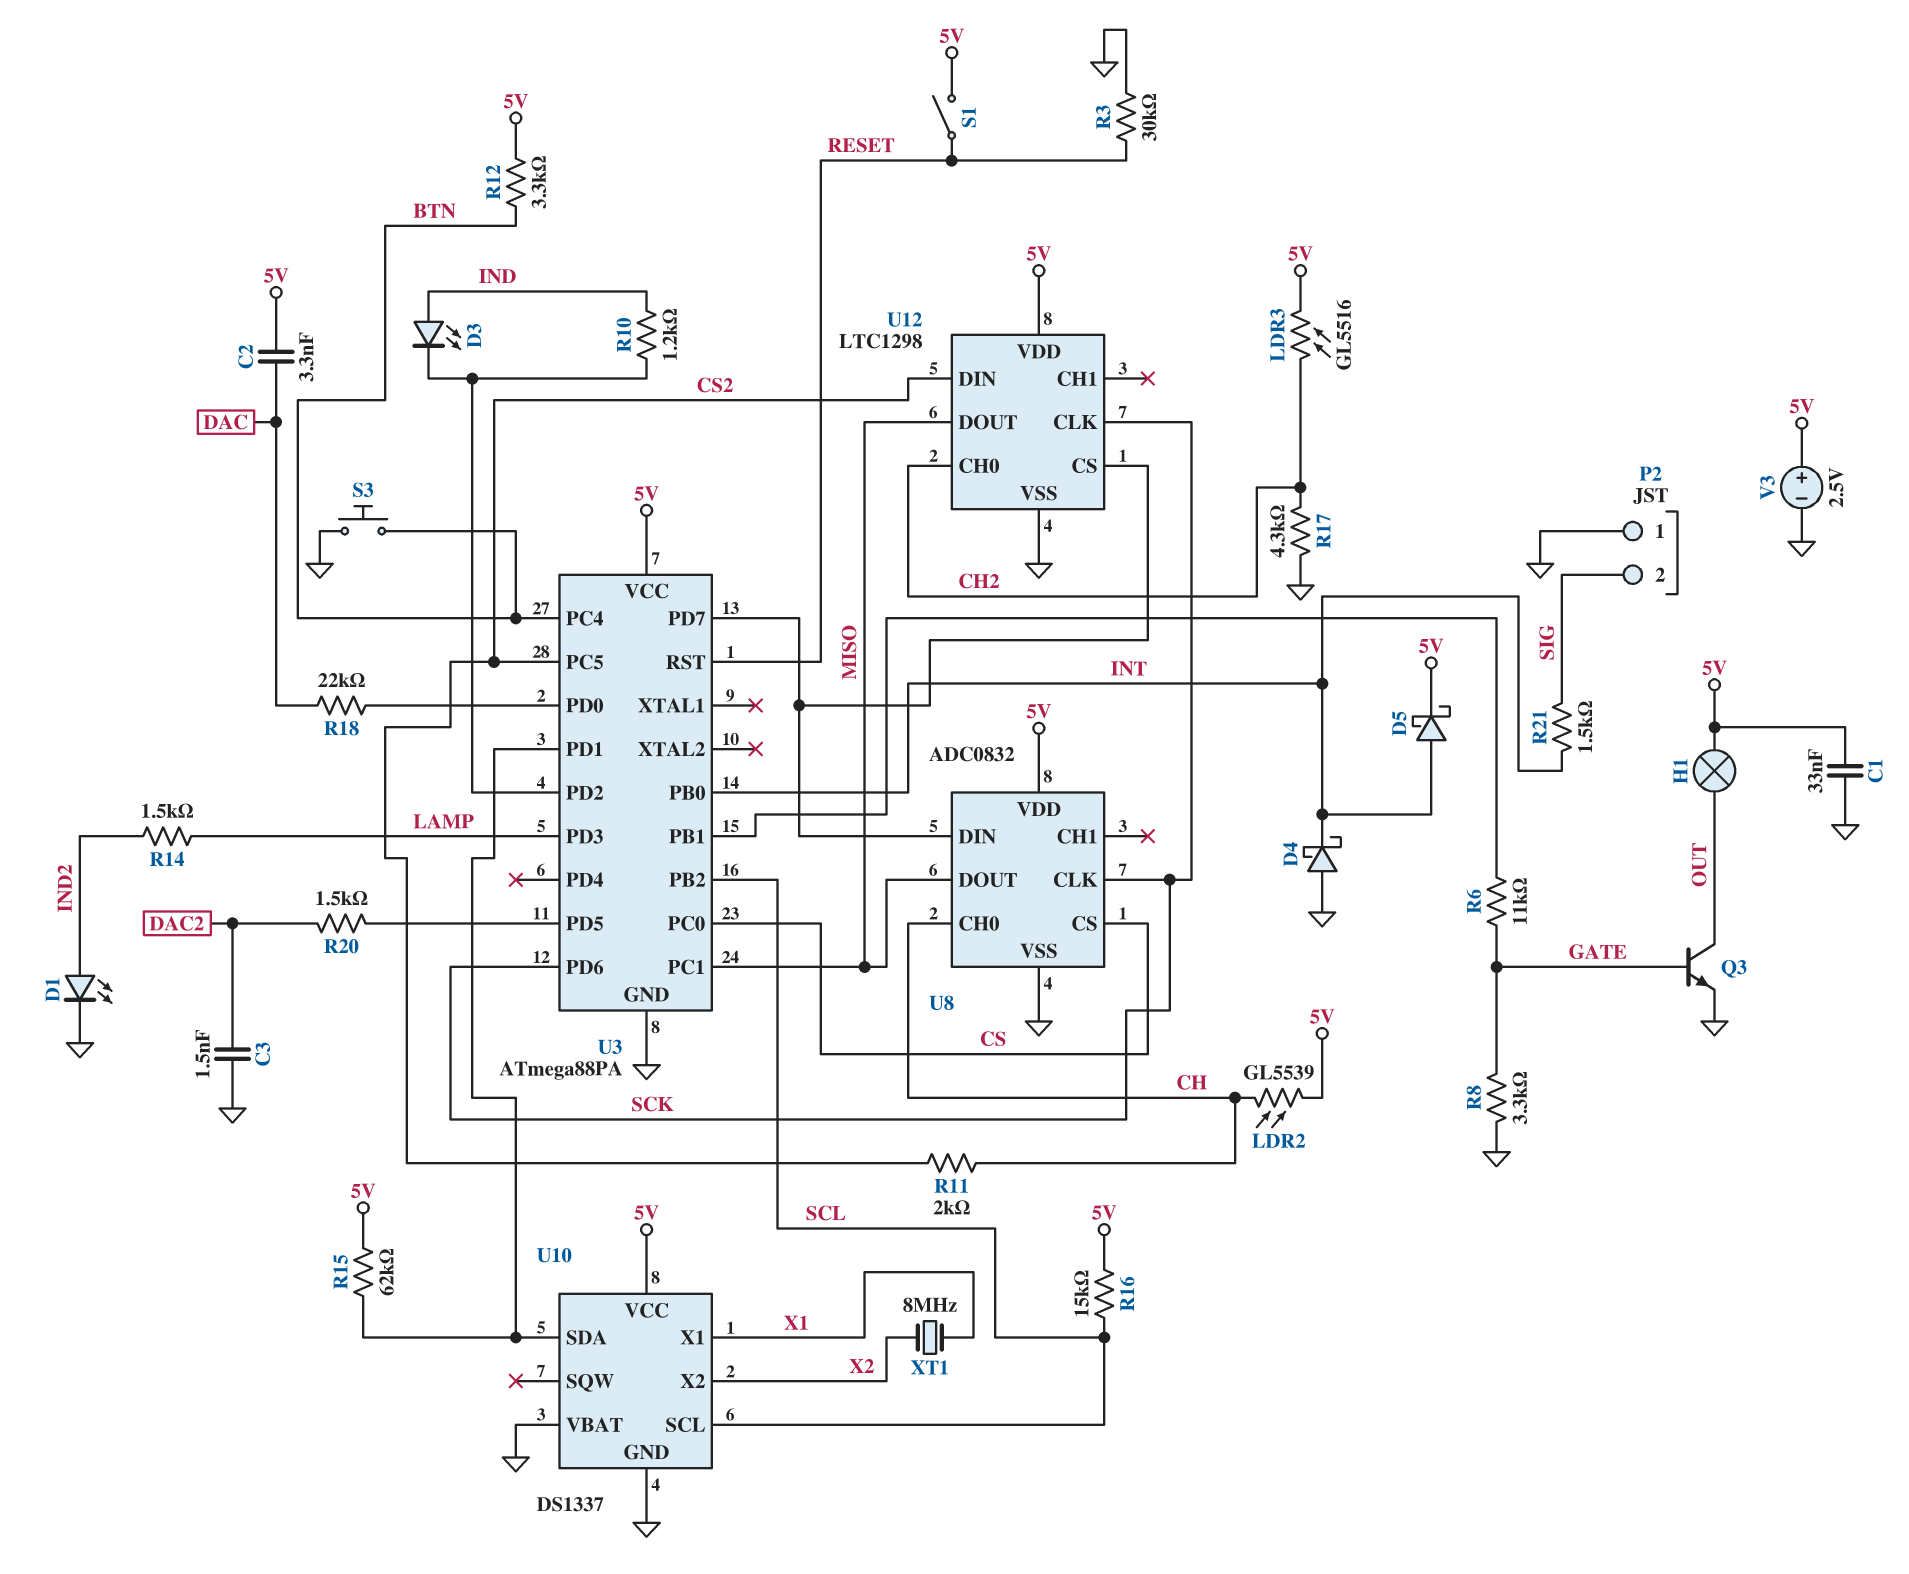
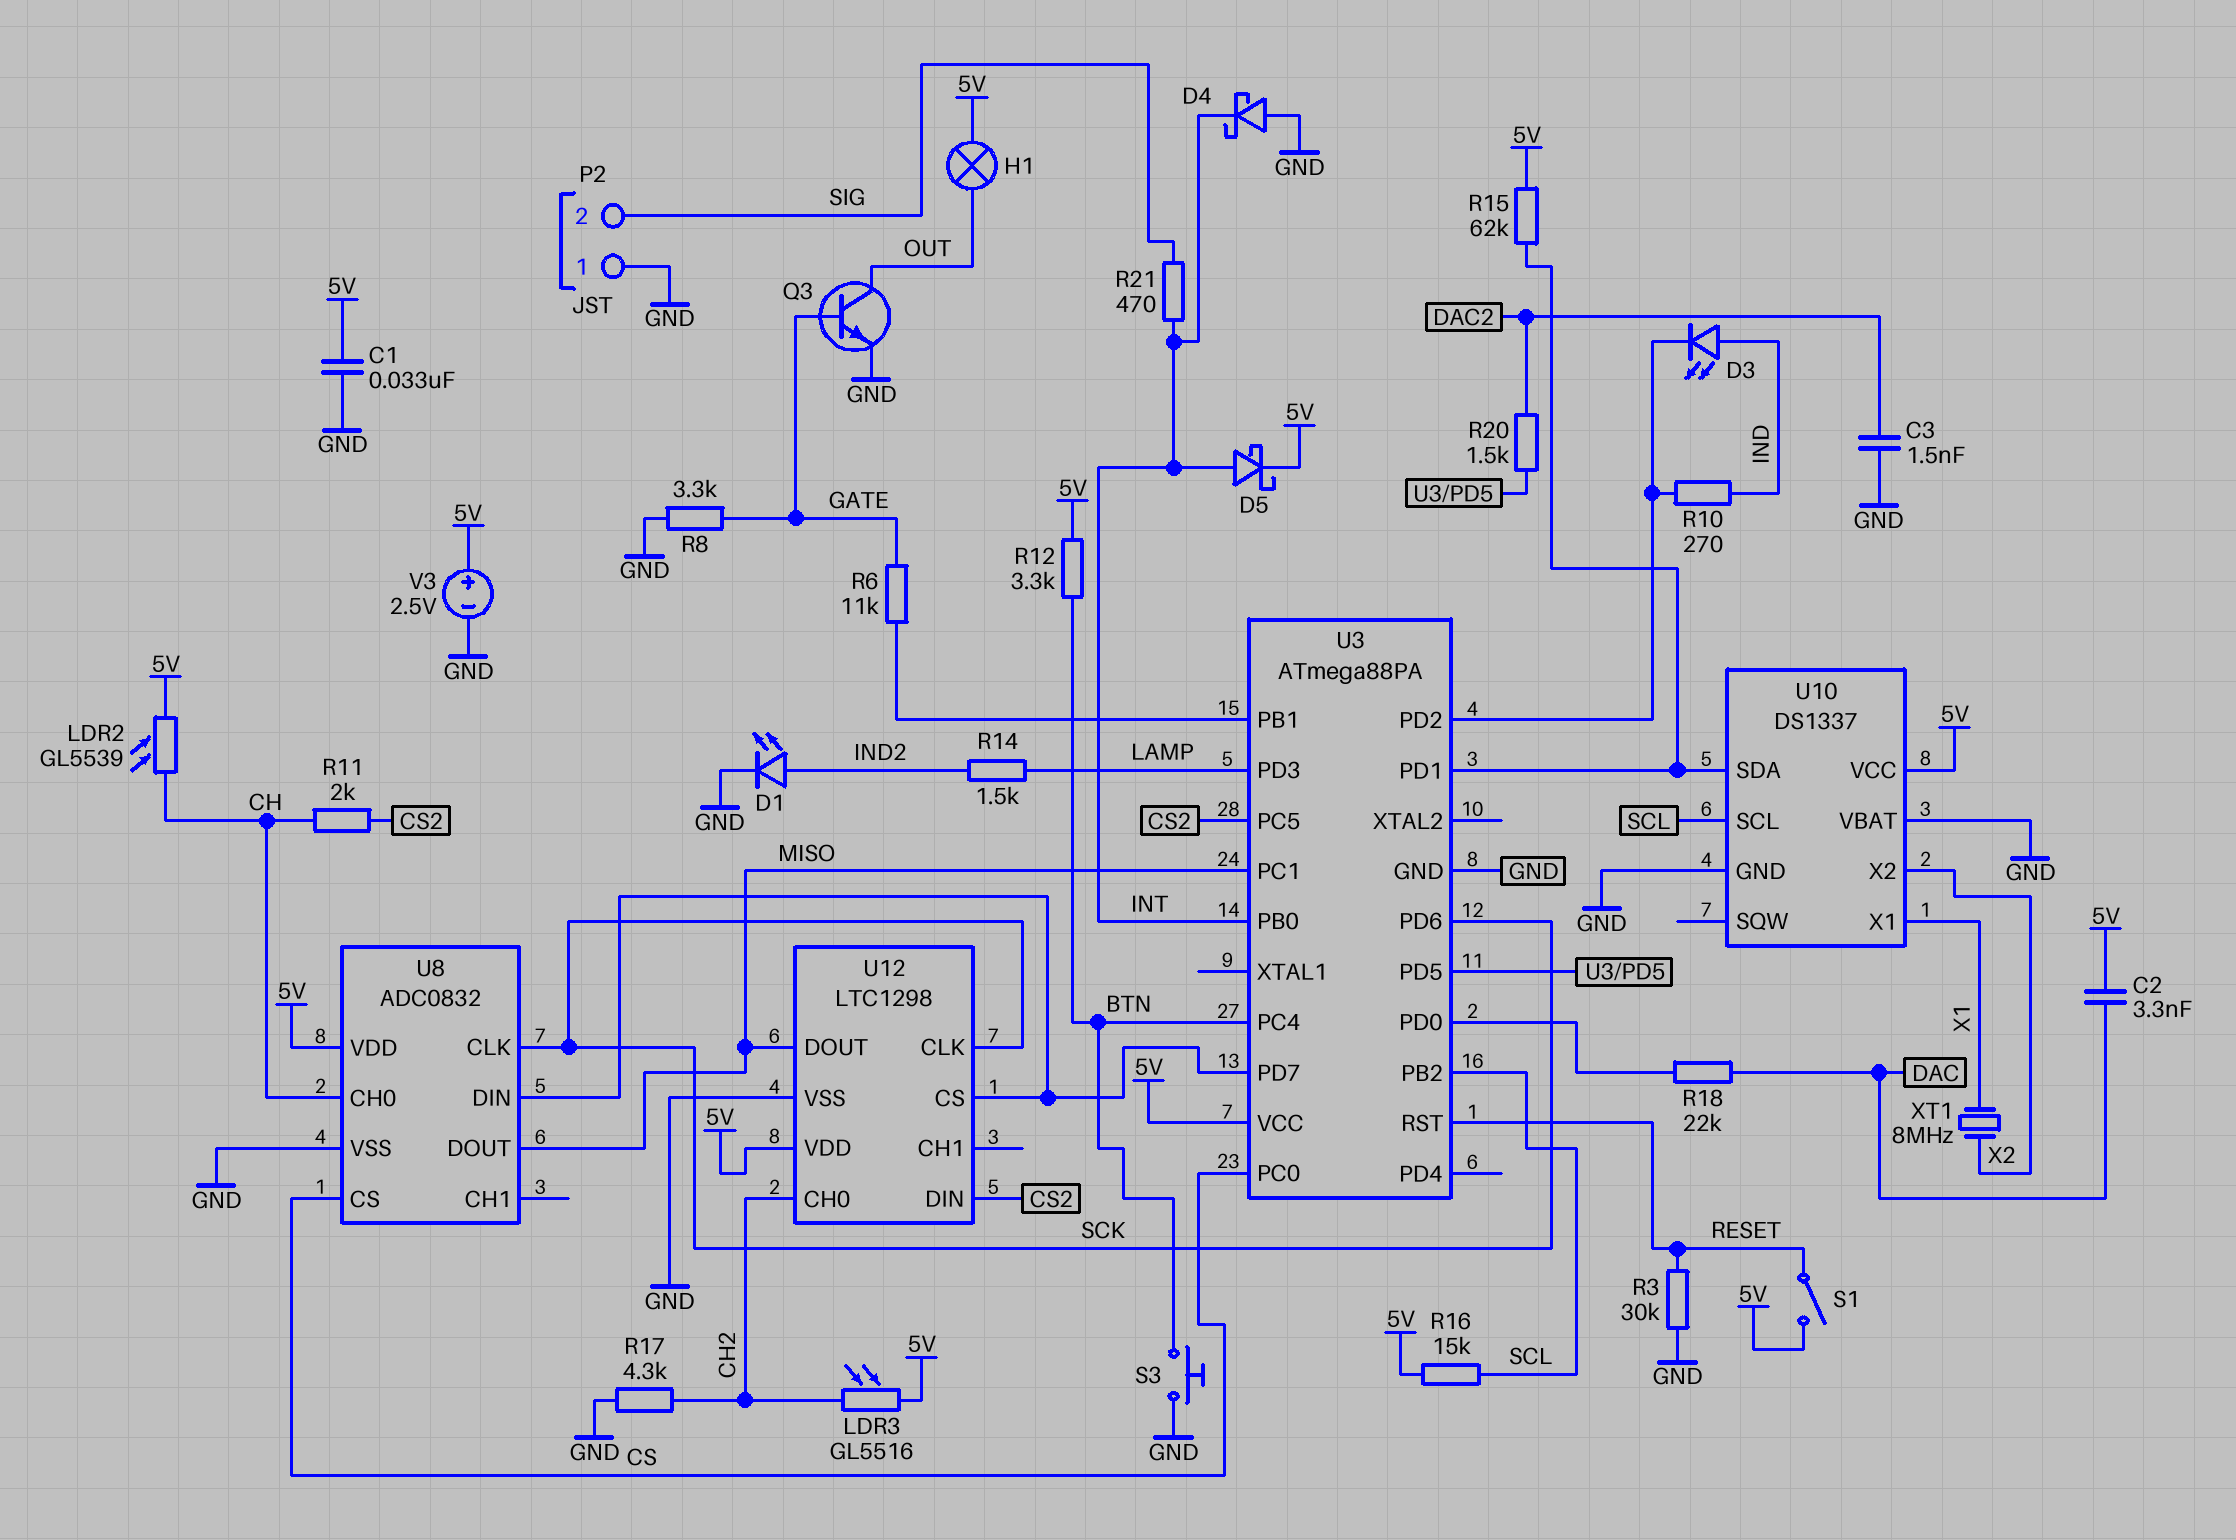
R10: 1.2k (IND, U3/PD2) -> 270 (IND, U3/PD2)
R21: 1.5k (INT, SIG) -> 470 (INT, SIG)

